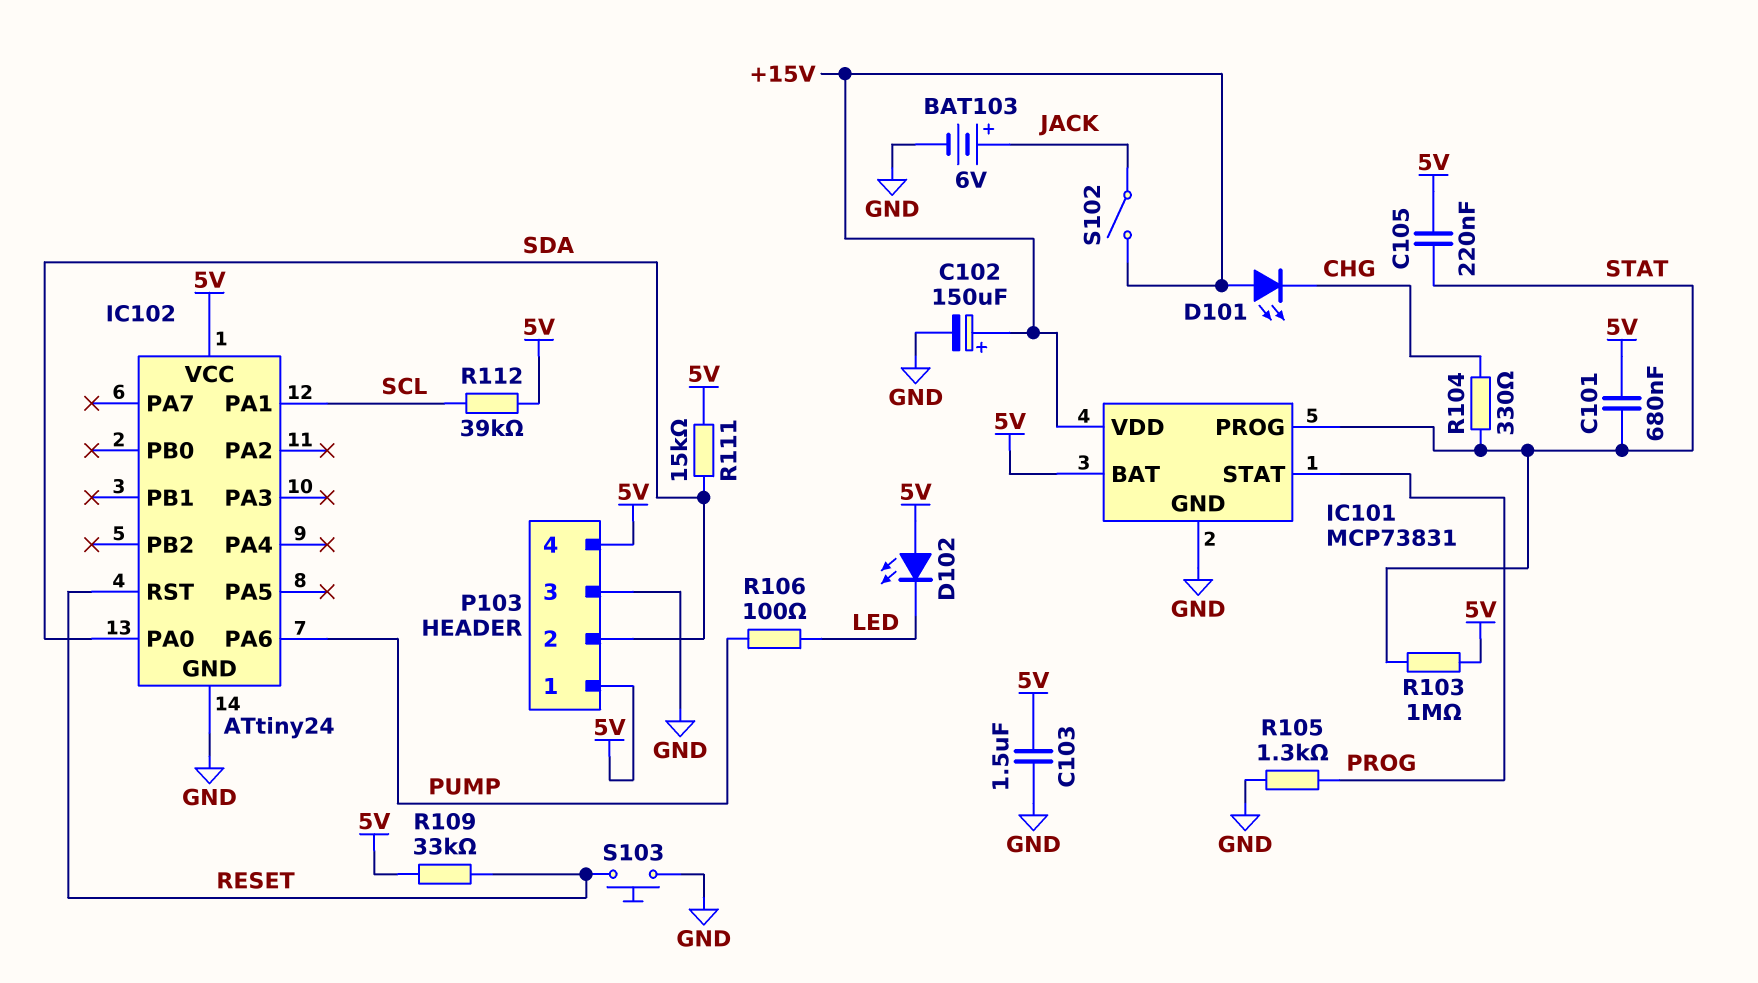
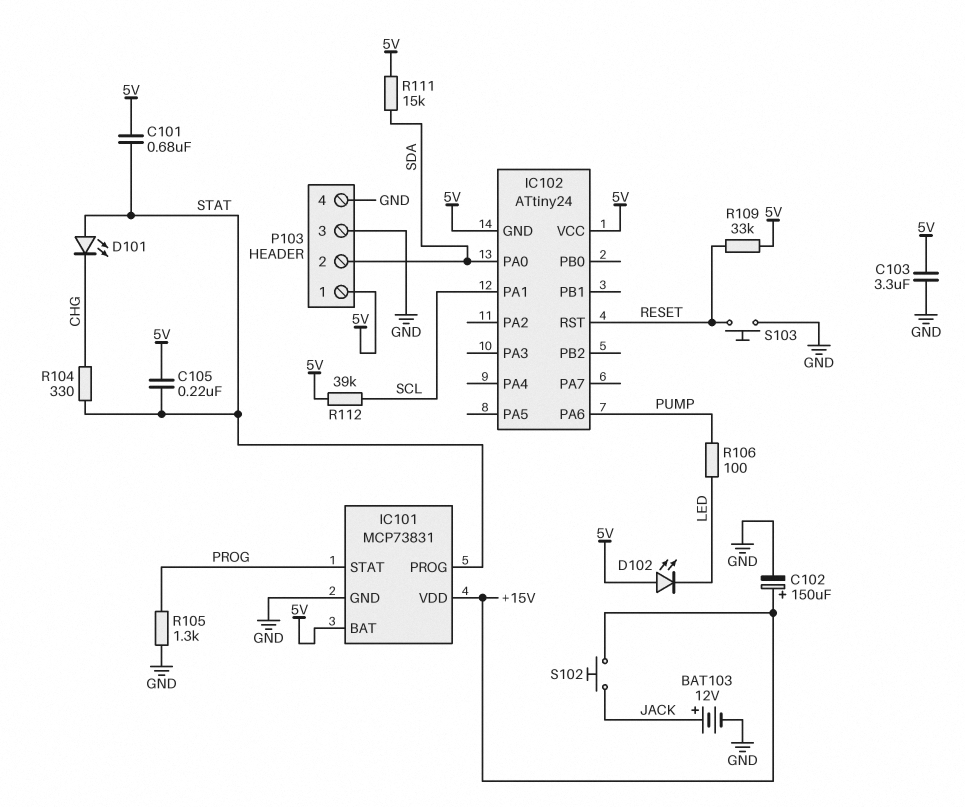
BAT103: 6V (plus JACK, minus GND) -> 12V (plus JACK, minus GND)
C103: 1.5uF (5V, GND) -> 3.3uF (5V, GND)
D101: LED (A +15V, K CHG) -> LED (A STAT, K CHG)
IC102 pin GND: GND -> 5V
P103 pin 4: 5V -> GND
R103: 1M (5V, STAT) -> none
S102: switch (+15V, JACK) -> button (+15V, JACK)

